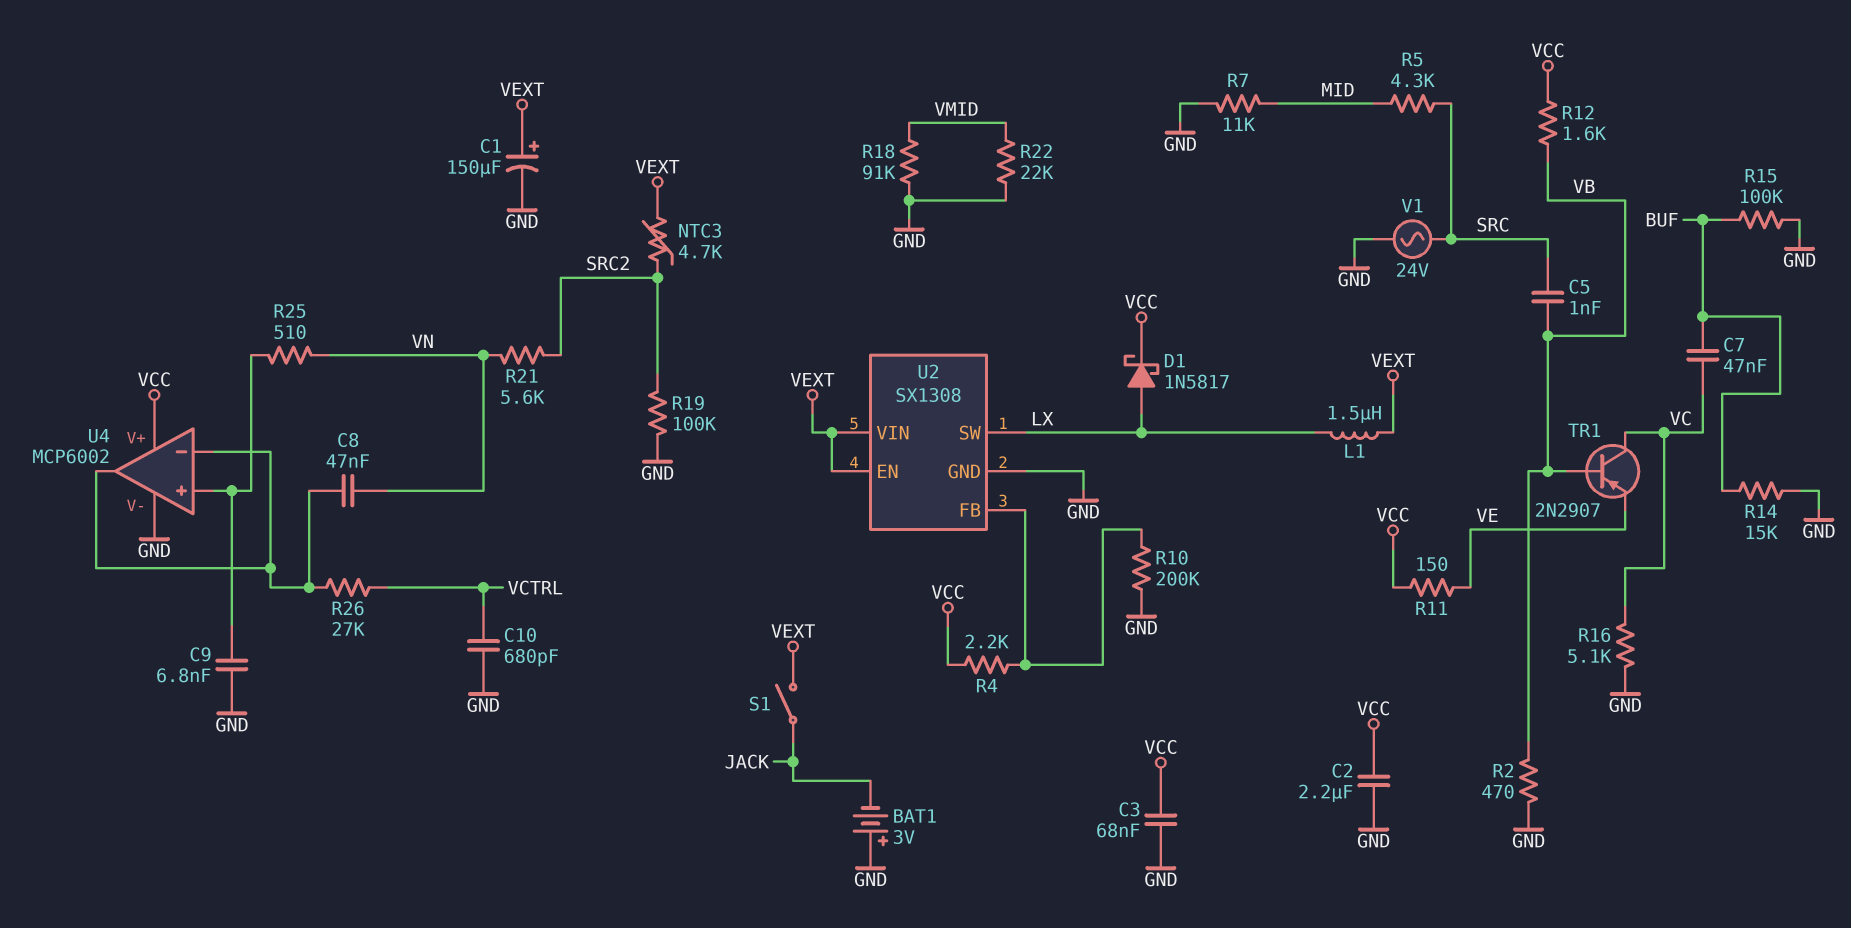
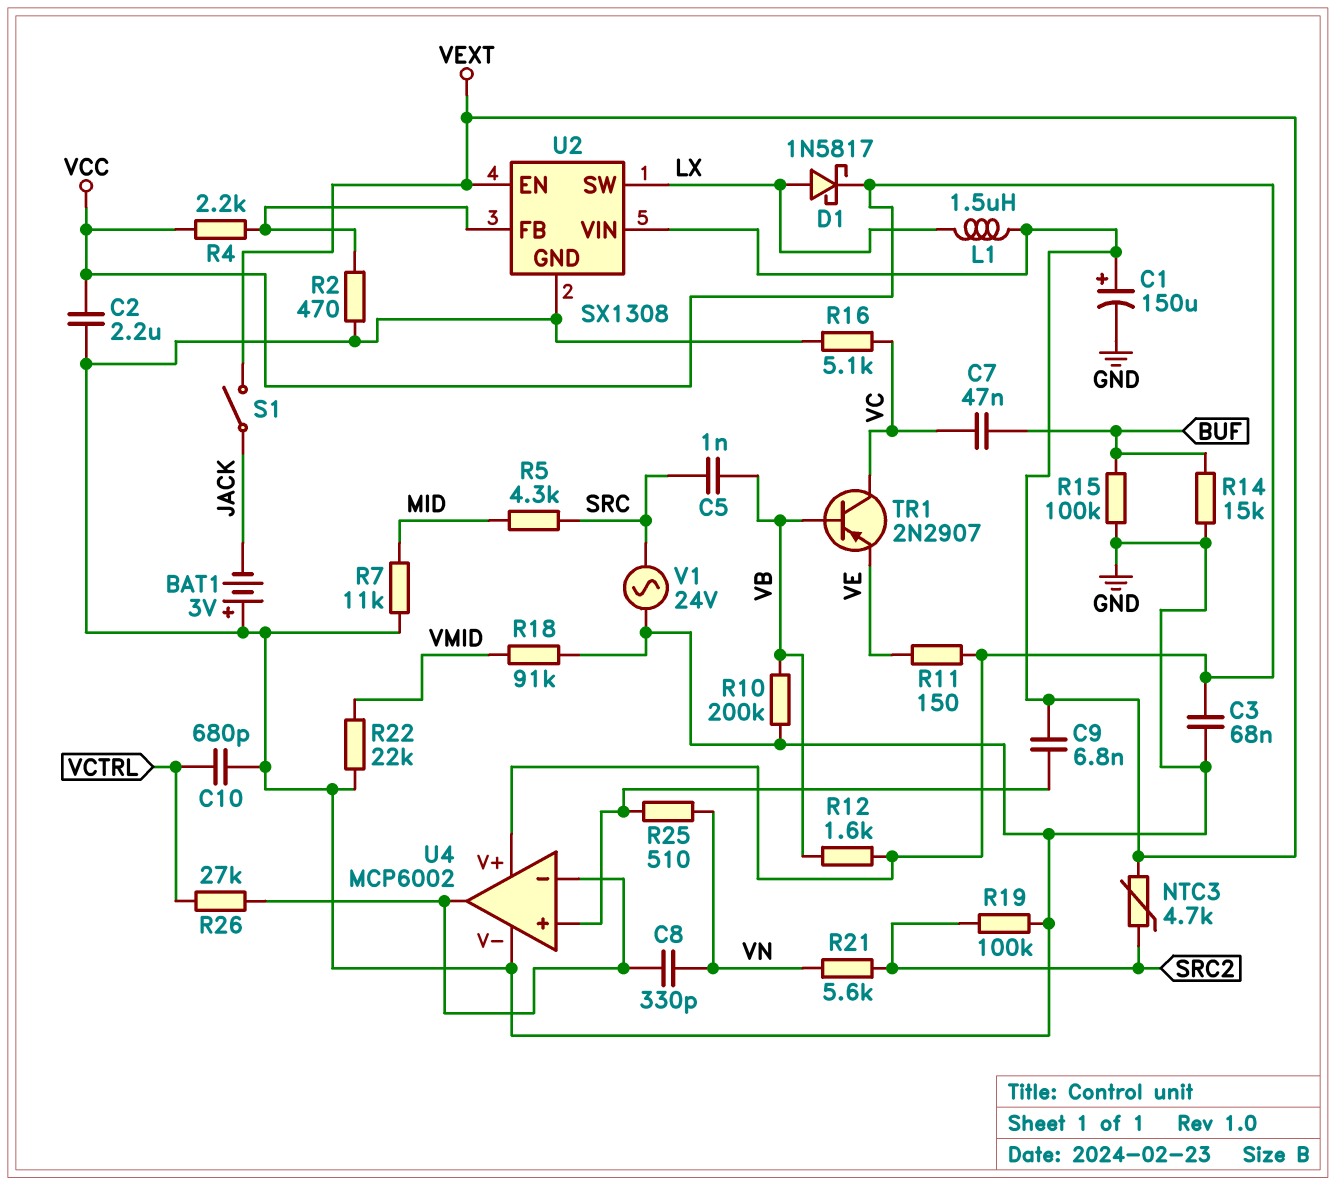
C8: 47nF (U4/in-, VN) -> 330pF (U4/in-, VN)
C9: 6.8nF (GND, U4/in+) -> 6.8nF (U4/in+, VEXT)
R2: 470 (GND, VB) -> 470 (GND, U2/FB)
R10: 200k (GND, U2/FB) -> 200k (GND, VB)

